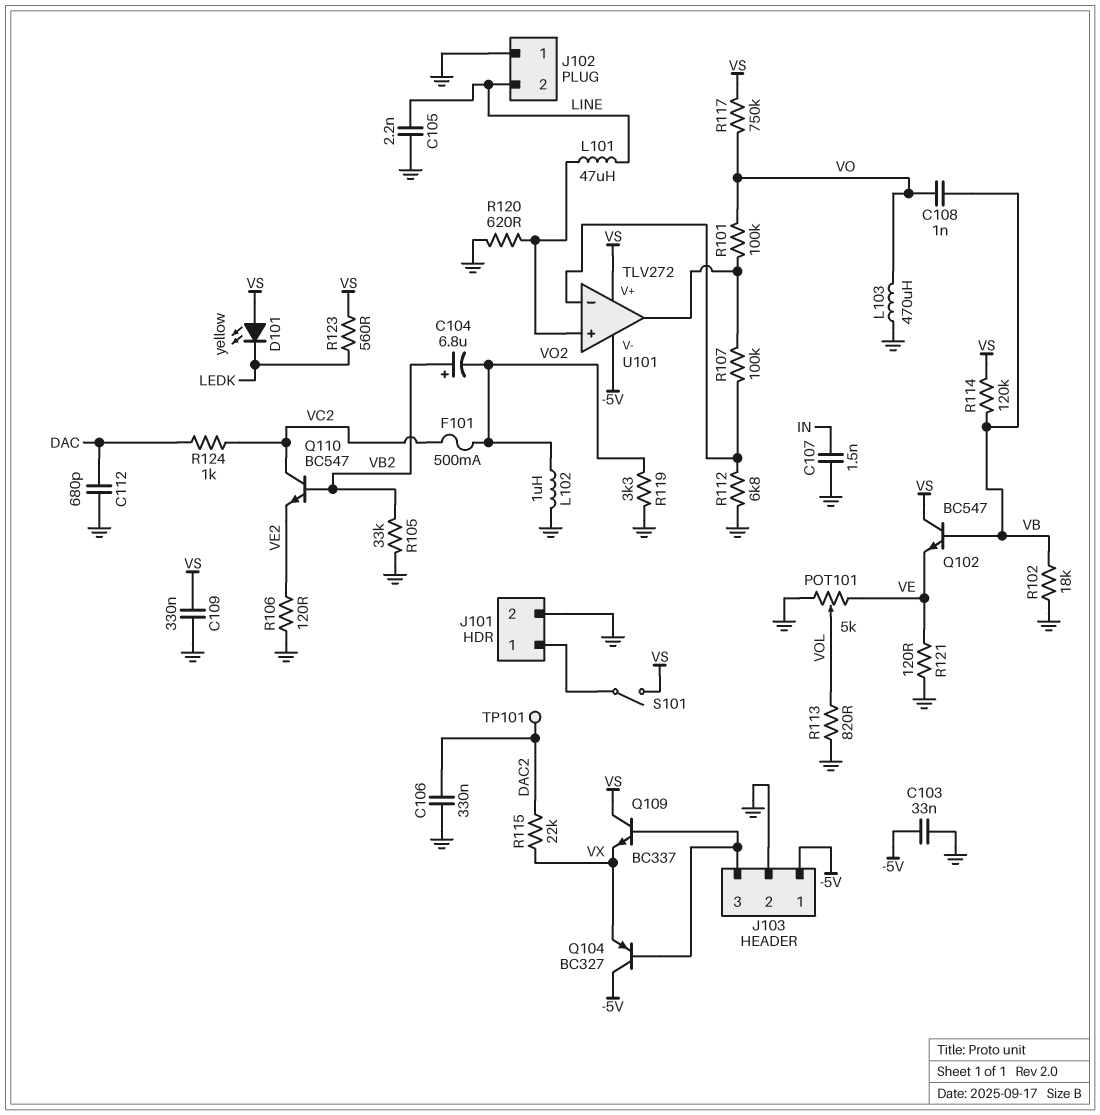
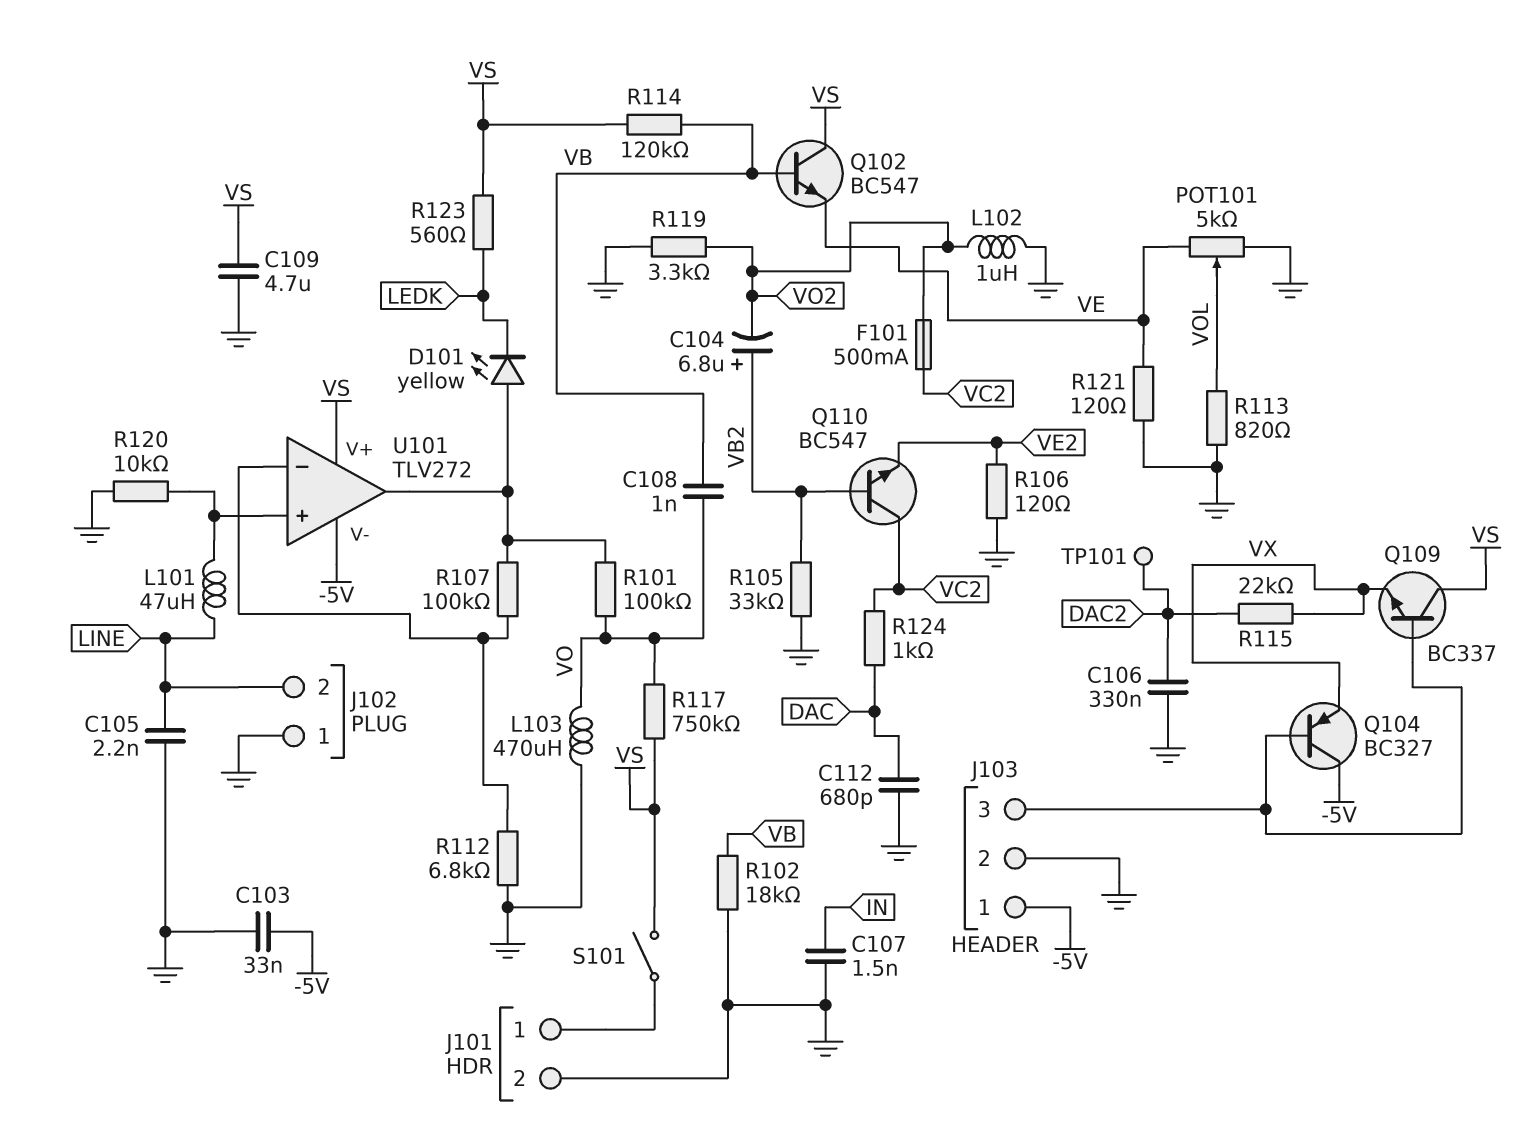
C109: 330nF (GND, VS) -> 4.7uF (GND, VS)
D101: LED yellow (A VS, K LEDK) -> LED yellow (A U101/out, K LEDK)
R120: 620 (GND, U101/in+) -> 10k (GND, U101/in+)

